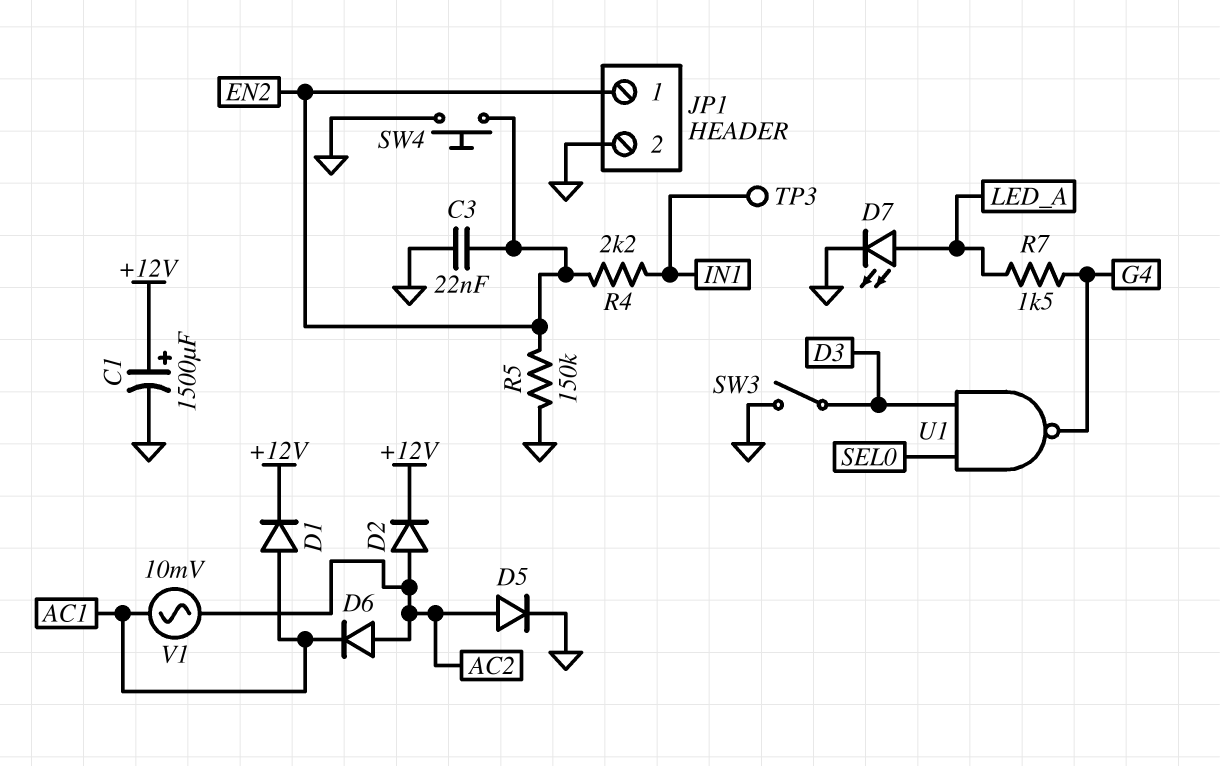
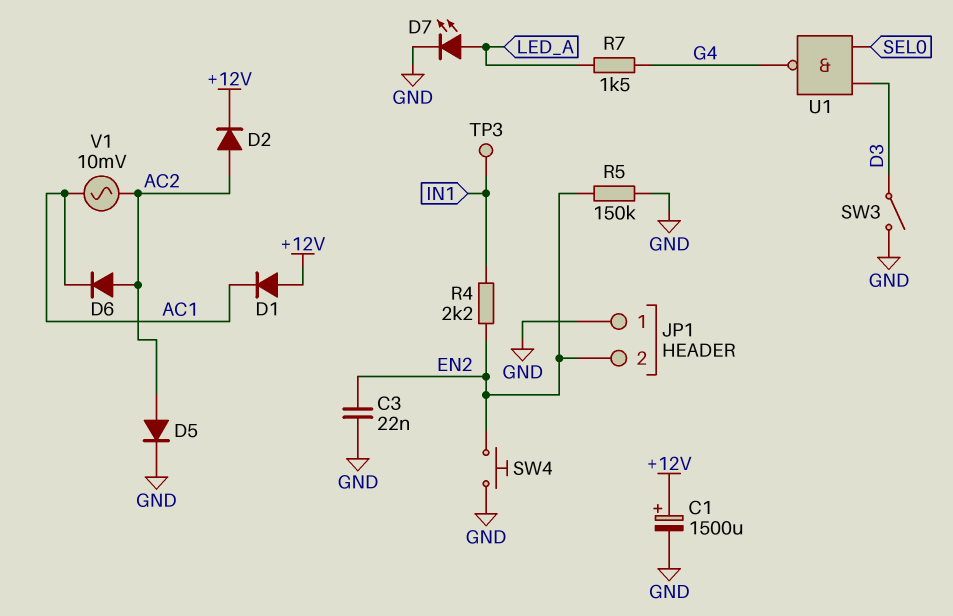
D1: diode (A AC1, K +12V) -> diode (A +12V, K AC1)
JP1 pin 1: EN2 -> GND
JP1 pin 2: GND -> EN2

